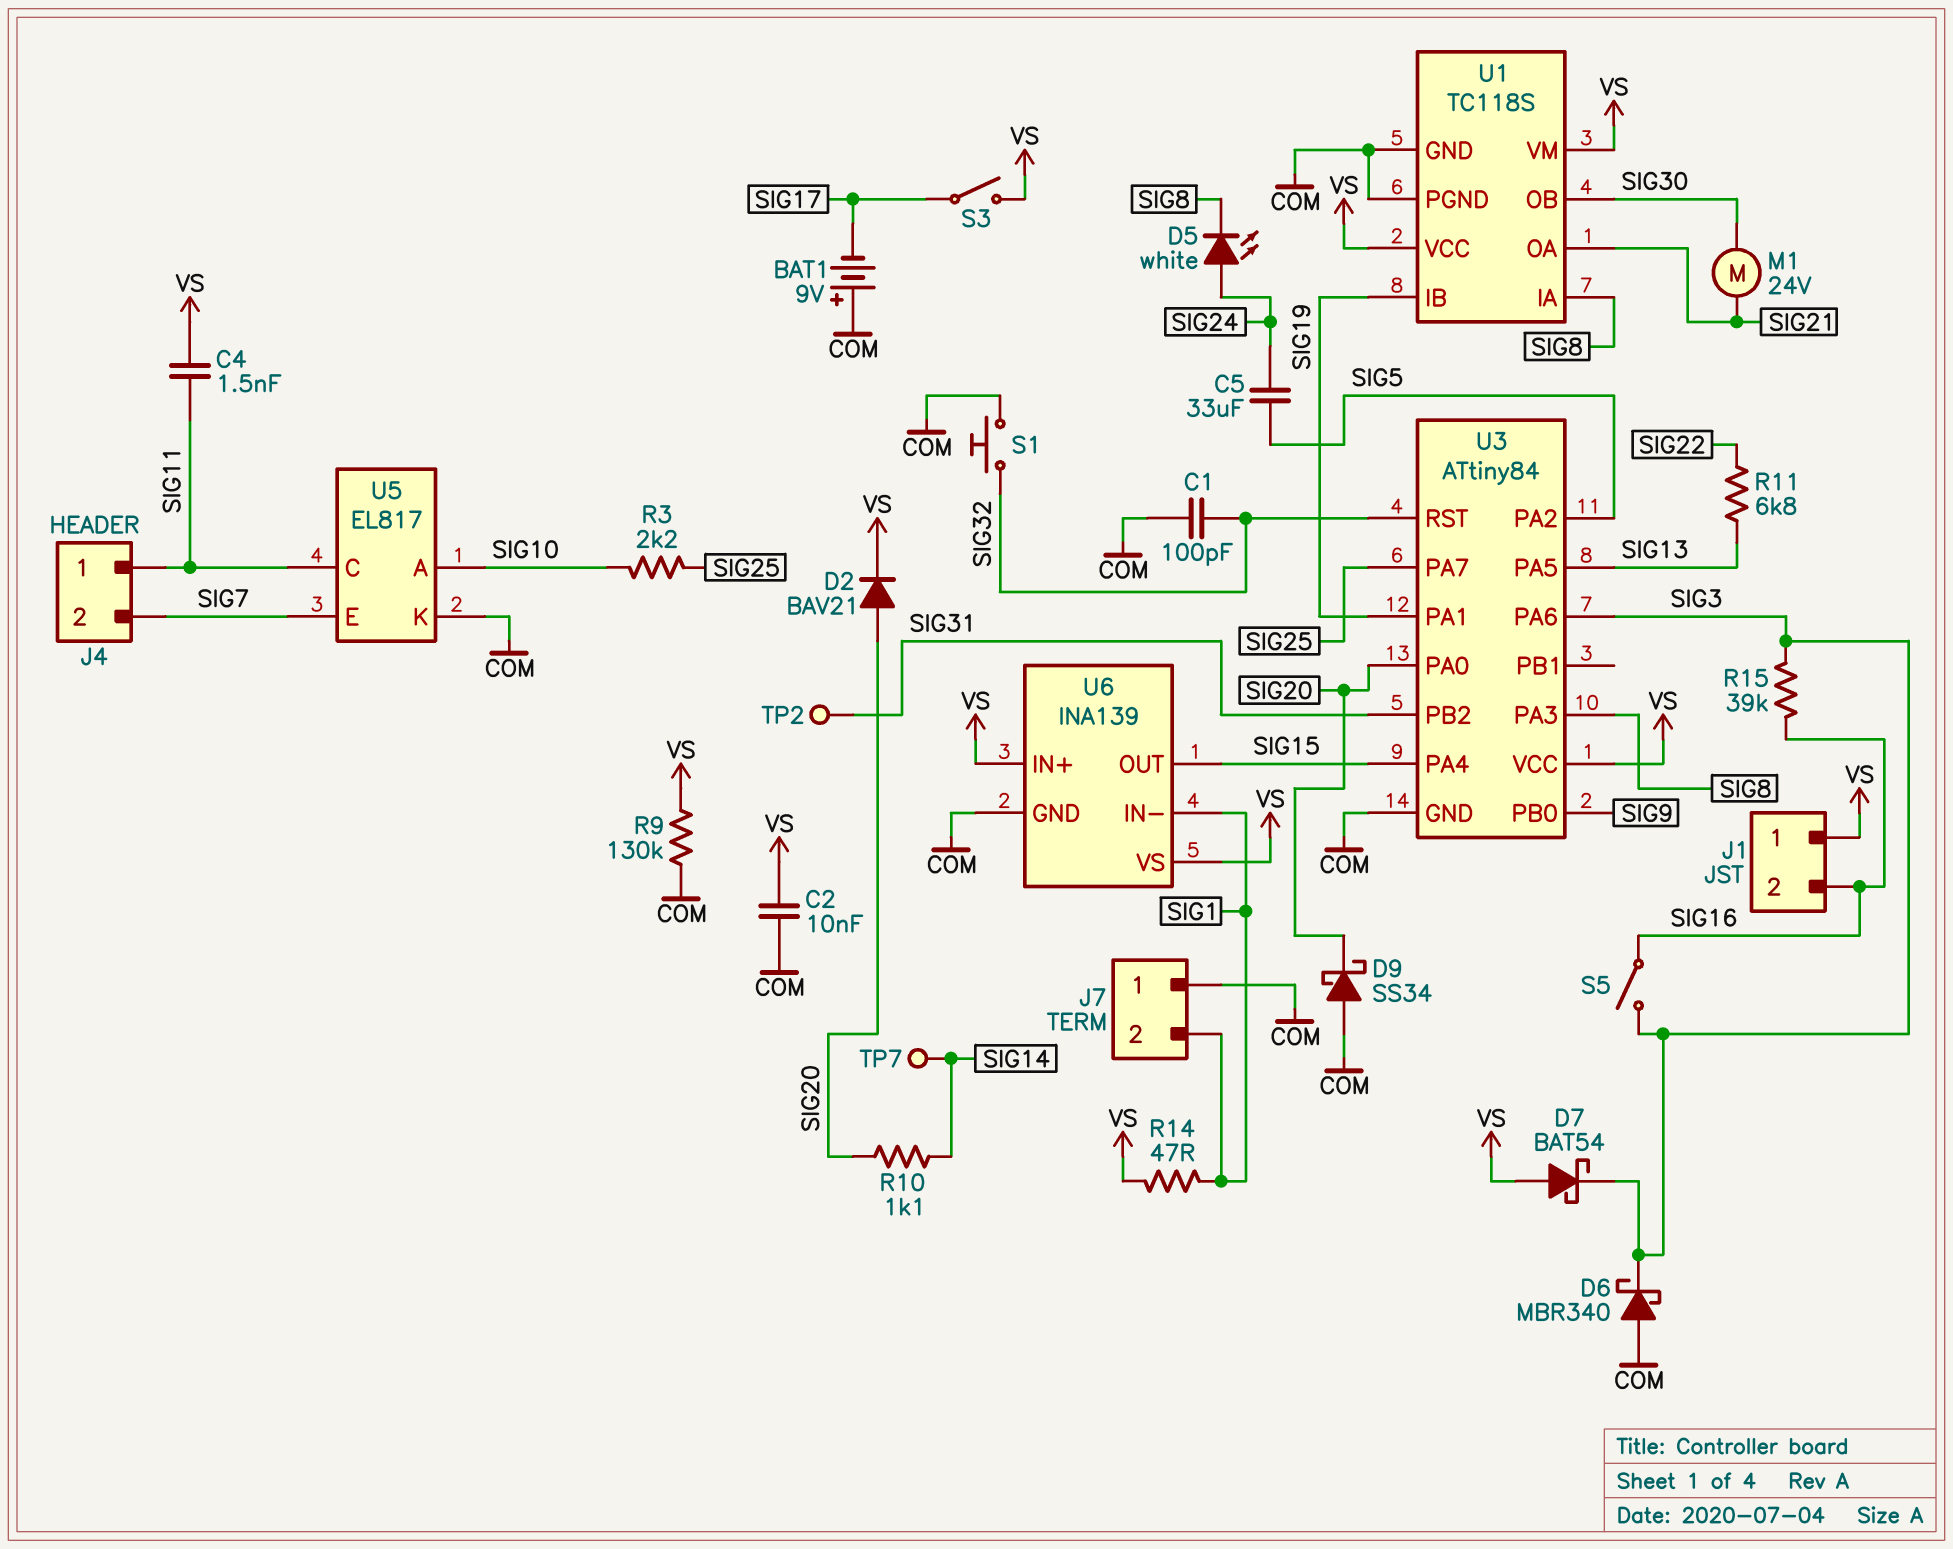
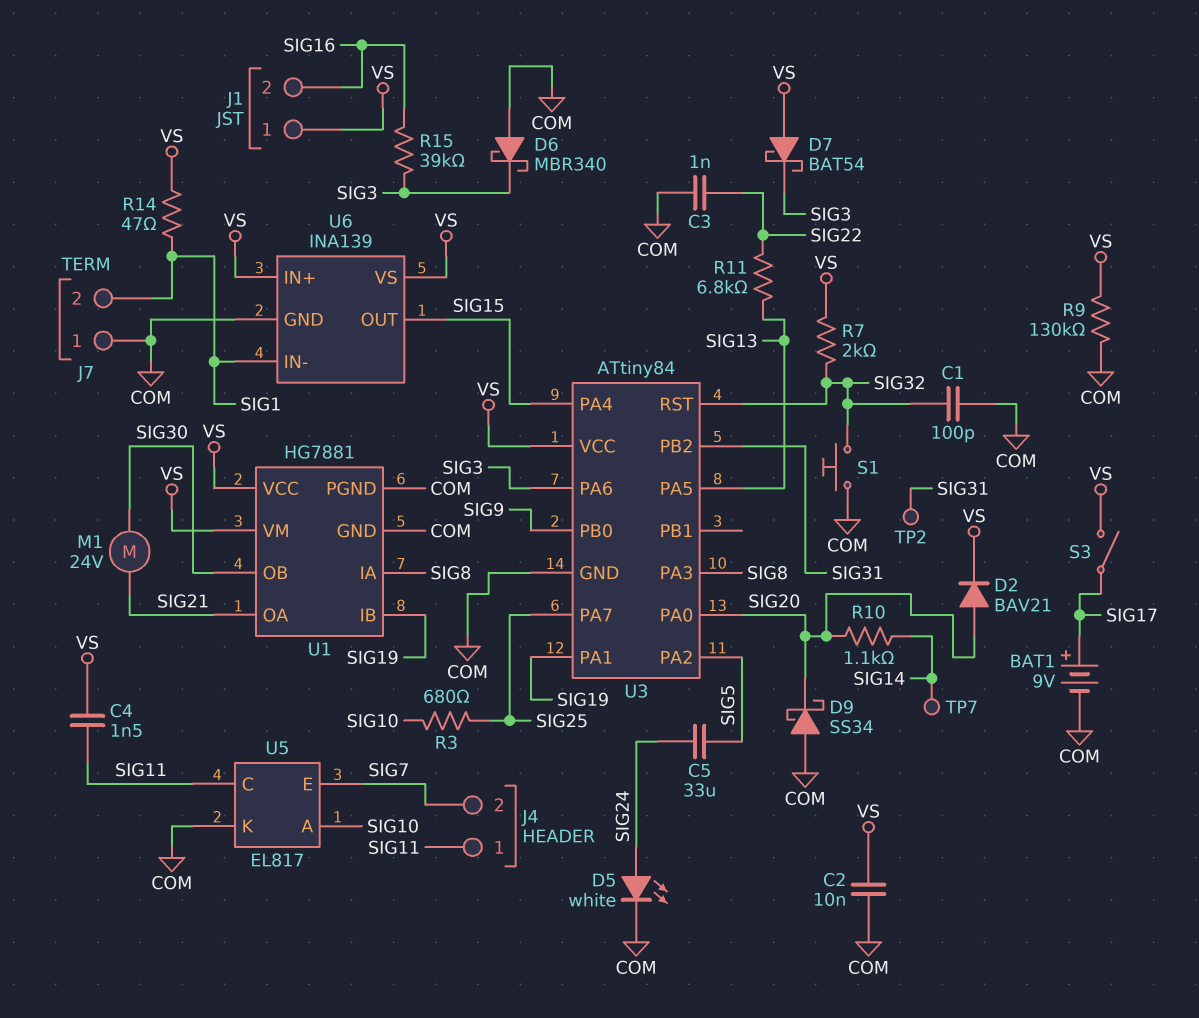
BAT1: 9V (plus COM, minus SIG17) -> 9V (plus SIG17, minus COM)
C3: none -> 1nF (COM, SIG22)
D5: LED white (A SIG24, K SIG8) -> LED white (A SIG24, K COM)
R3: 2.2k (SIG10, SIG25) -> 680 (SIG10, SIG25)
R7: none -> 2k (SIG32, VS)
S5: switch (SIG3, SIG16) -> none
U1: TC118S -> HG7881

